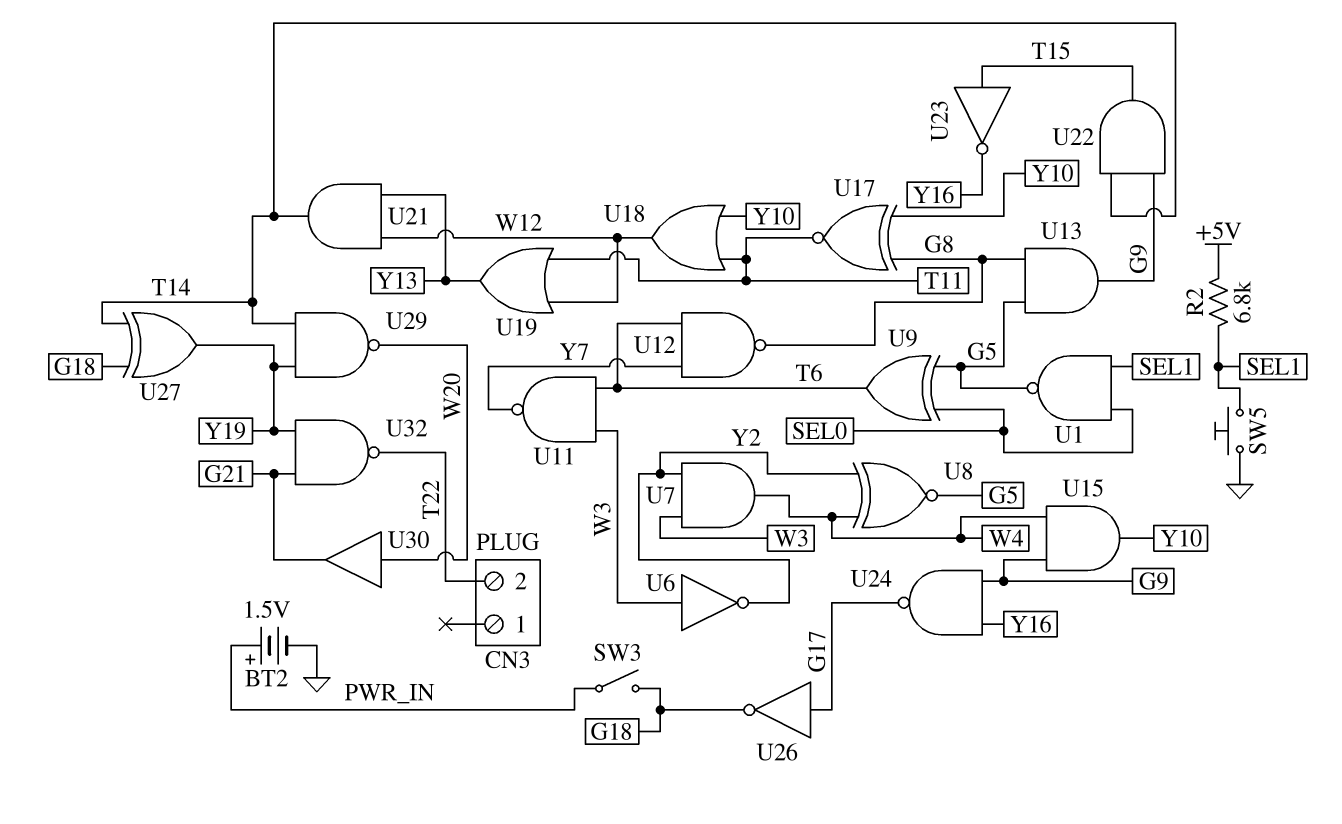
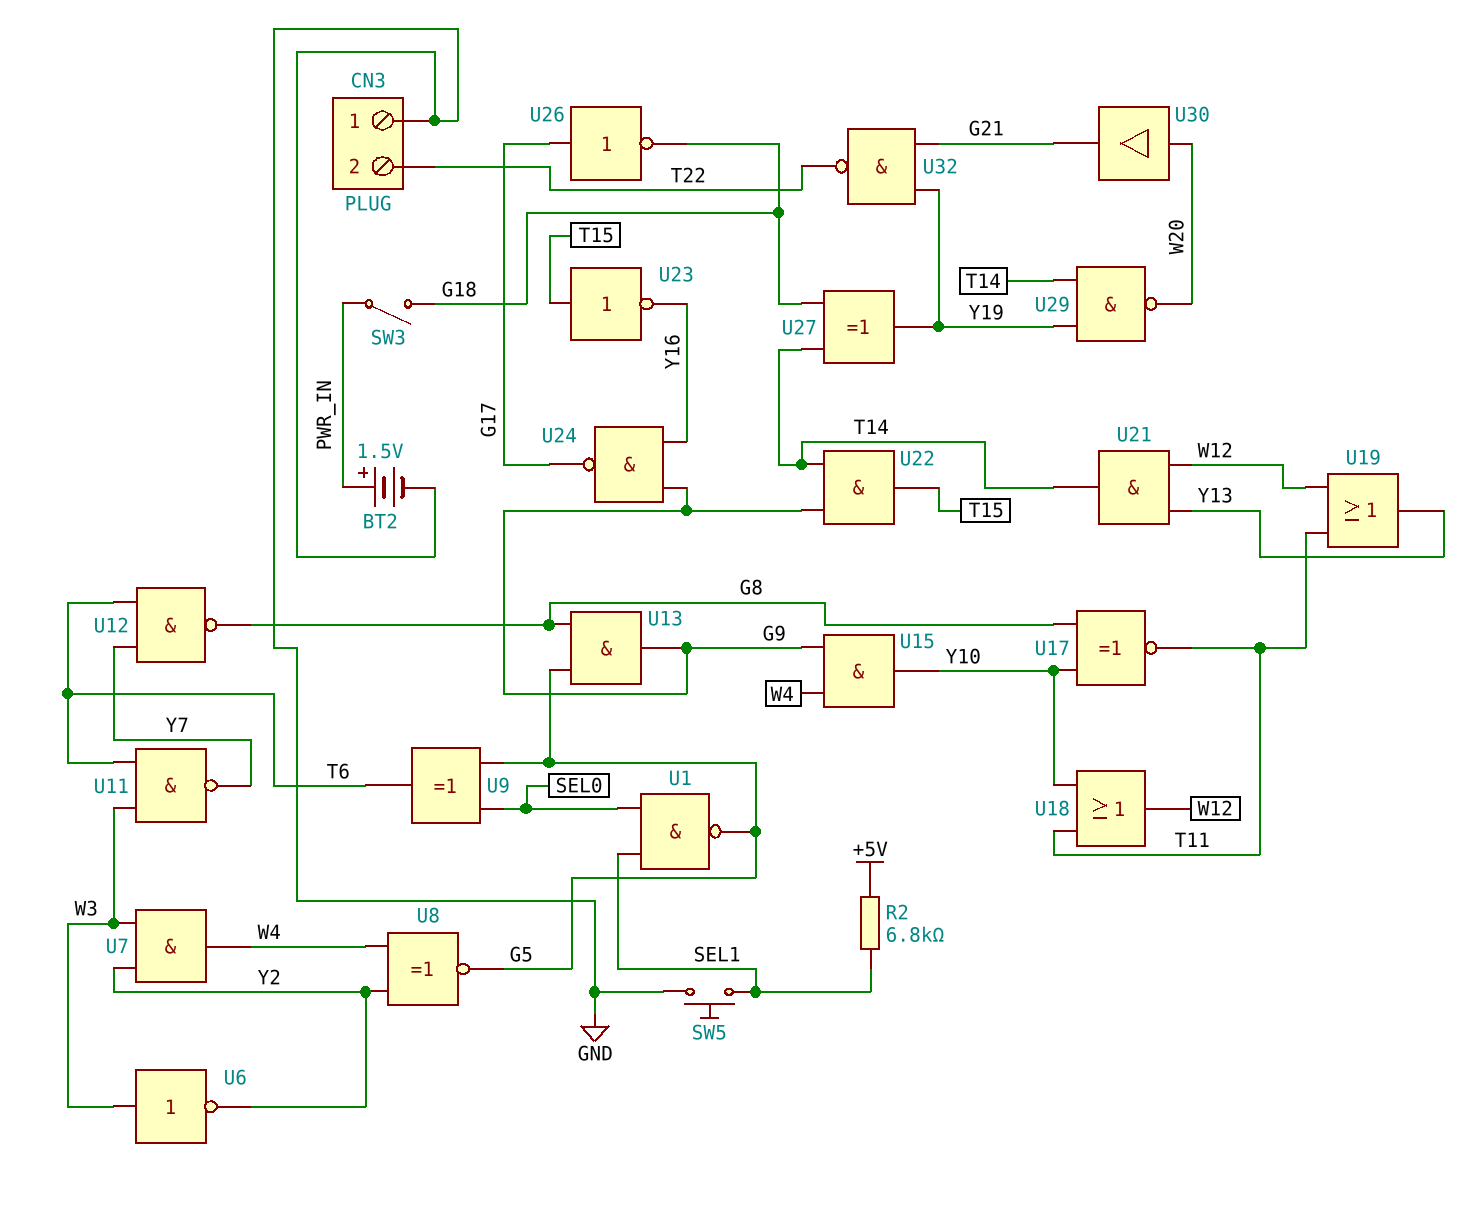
CN3 pin 1: none -> GND

